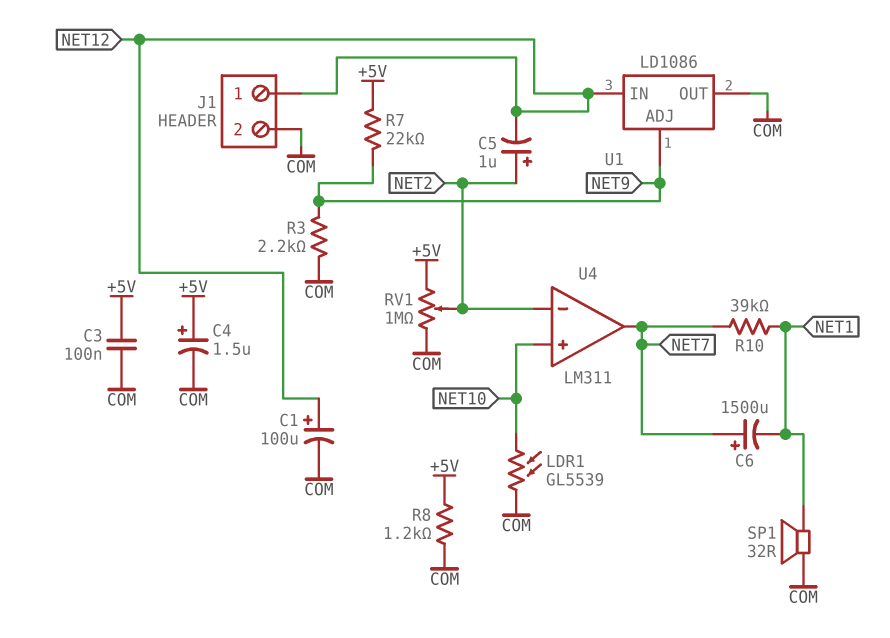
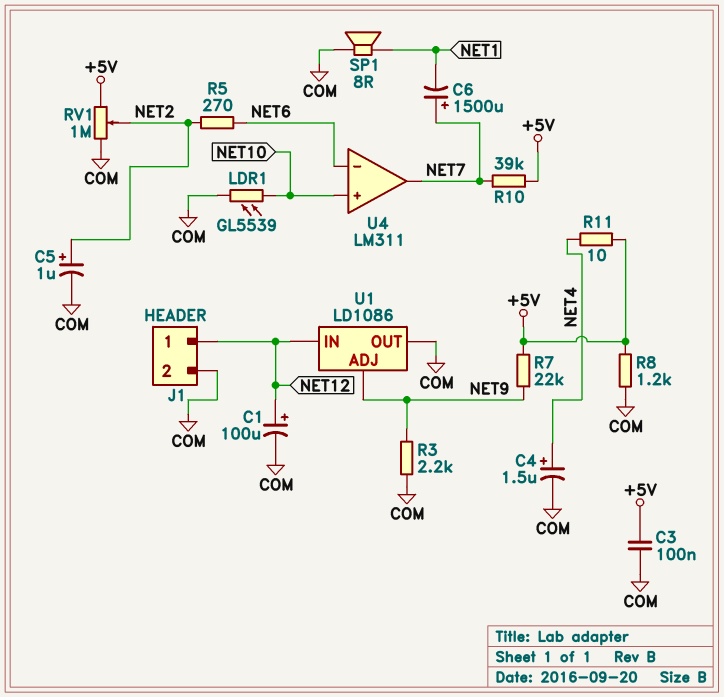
C4: 1.5uF (plus +5V, minus COM) -> 1.5uF (plus NET4, minus COM)
C5: 1uF (plus NET2, minus NET12) -> 1uF (plus NET2, minus COM)
R5: none -> 270 (NET2, NET6)
R10: 39k (NET1, NET7) -> 39k (+5V, NET7)
R11: none -> 10 (+5V, NET4)
SP1: speaker 32R (COM, NET1) -> speaker 8R (COM, NET1)
U4 pin in-: NET2 -> NET6

